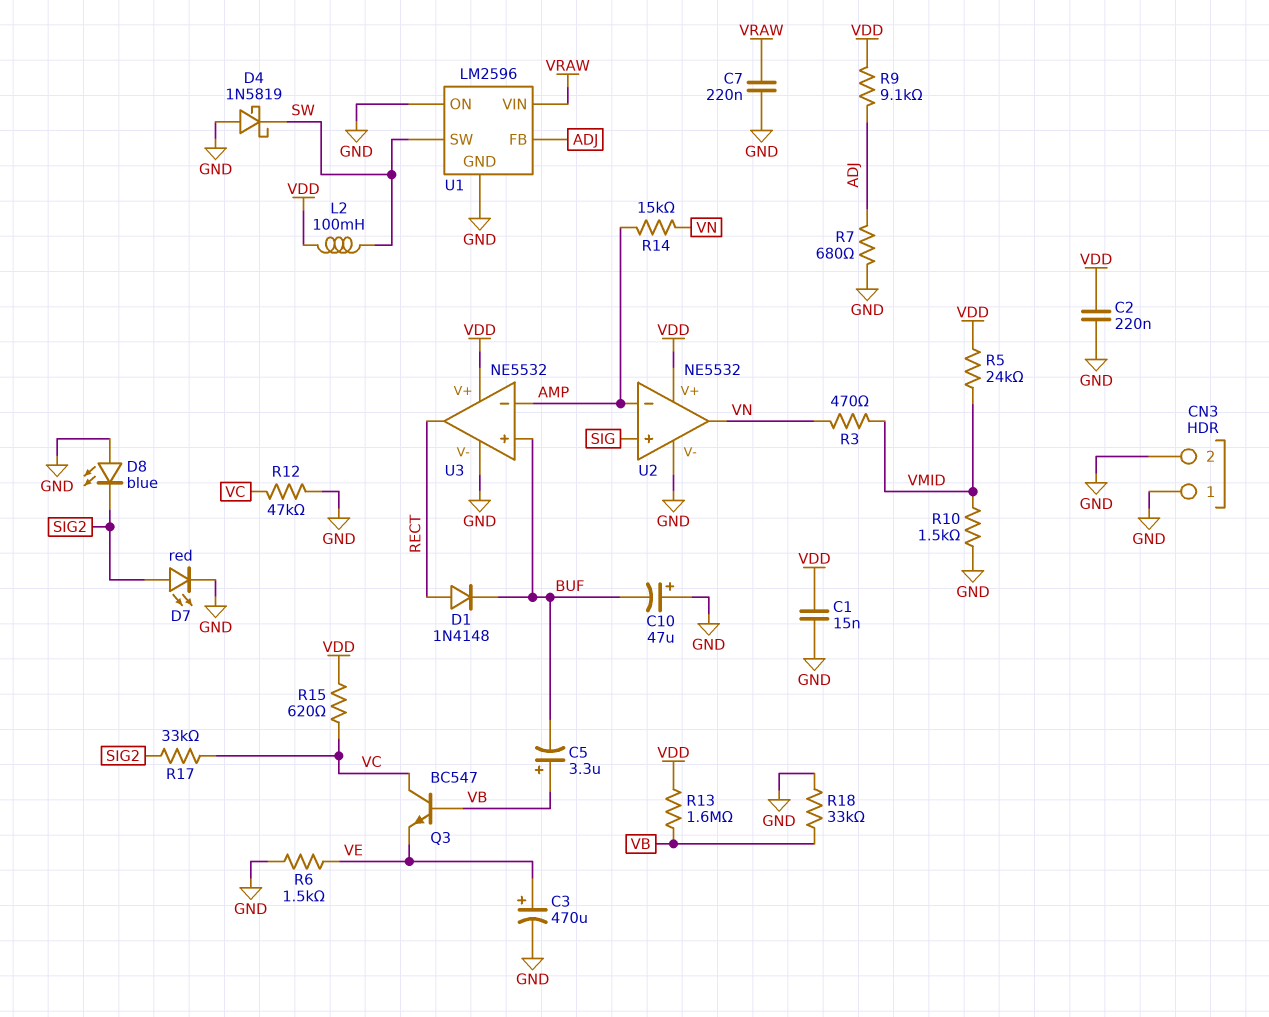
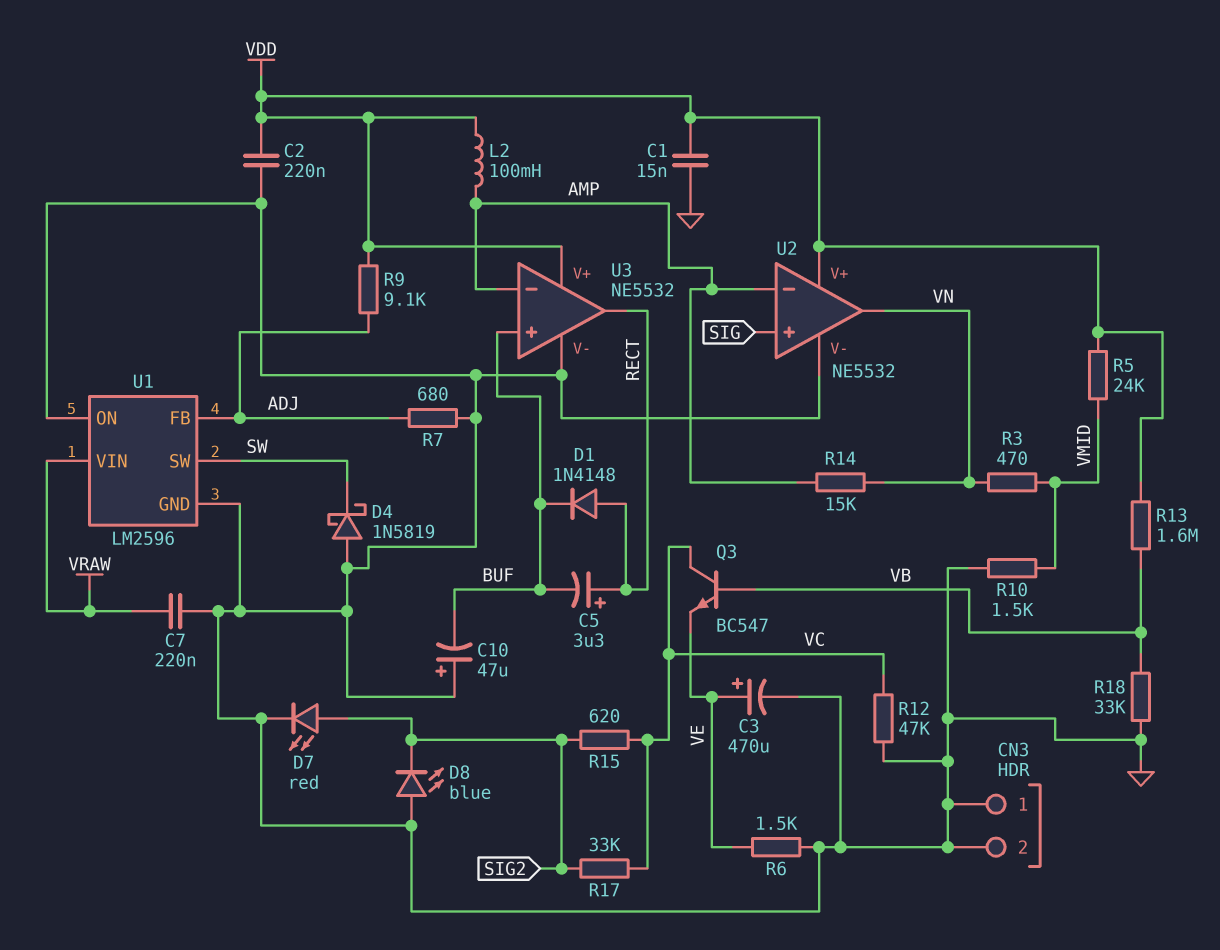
C5: 3.3uF (plus VB, minus BUF) -> 3.3uF (plus RECT, minus BUF)
L2: 100mH (SW, VDD) -> 100mH (AMP, VDD)
R15: 620 (VC, VDD) -> 620 (SIG2, VC)

